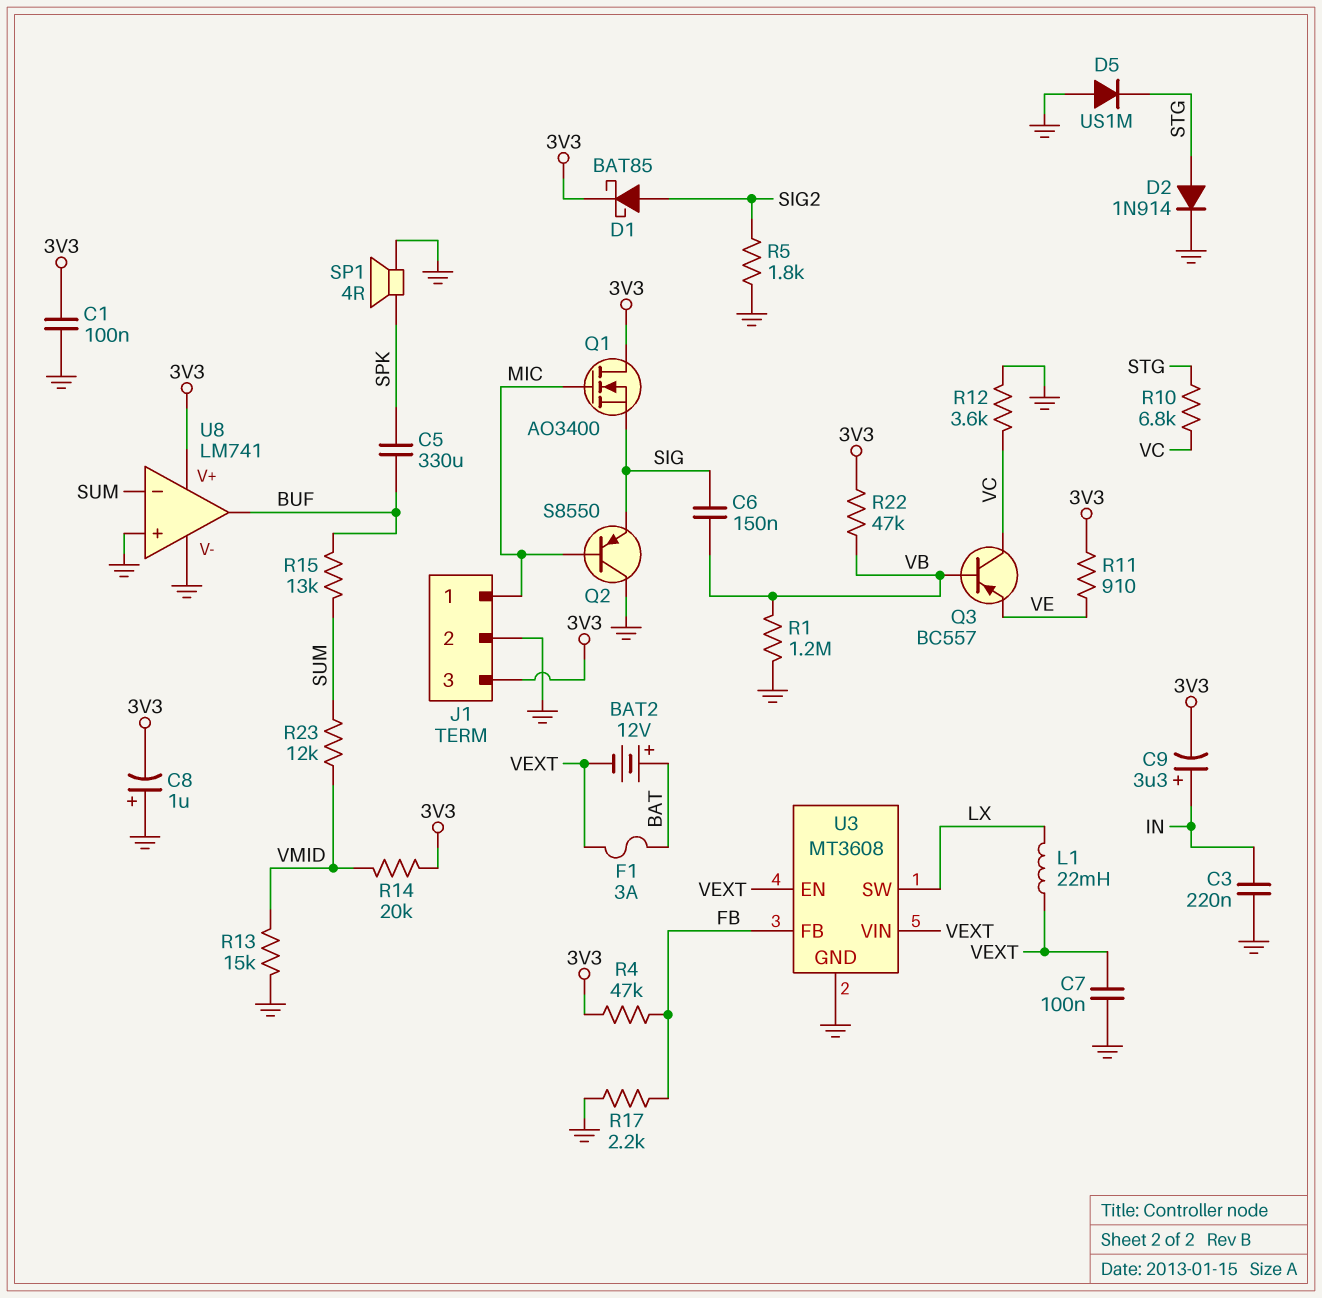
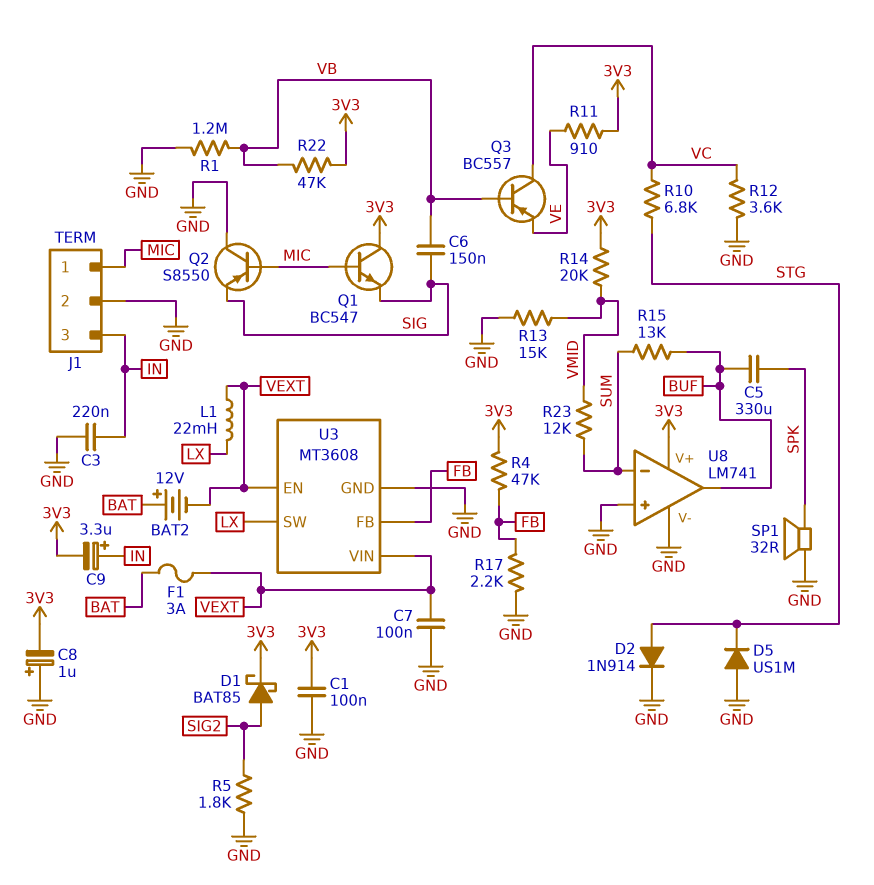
J1 pin 3: 3V3 -> IN
Q1: NMOS AO3400 (G MIC, D 3V3, S SIG) -> NPN BC547 (B MIC, C 3V3, E SIG)
SP1: speaker 4R (GND, SPK) -> speaker 32R (GND, SPK)

